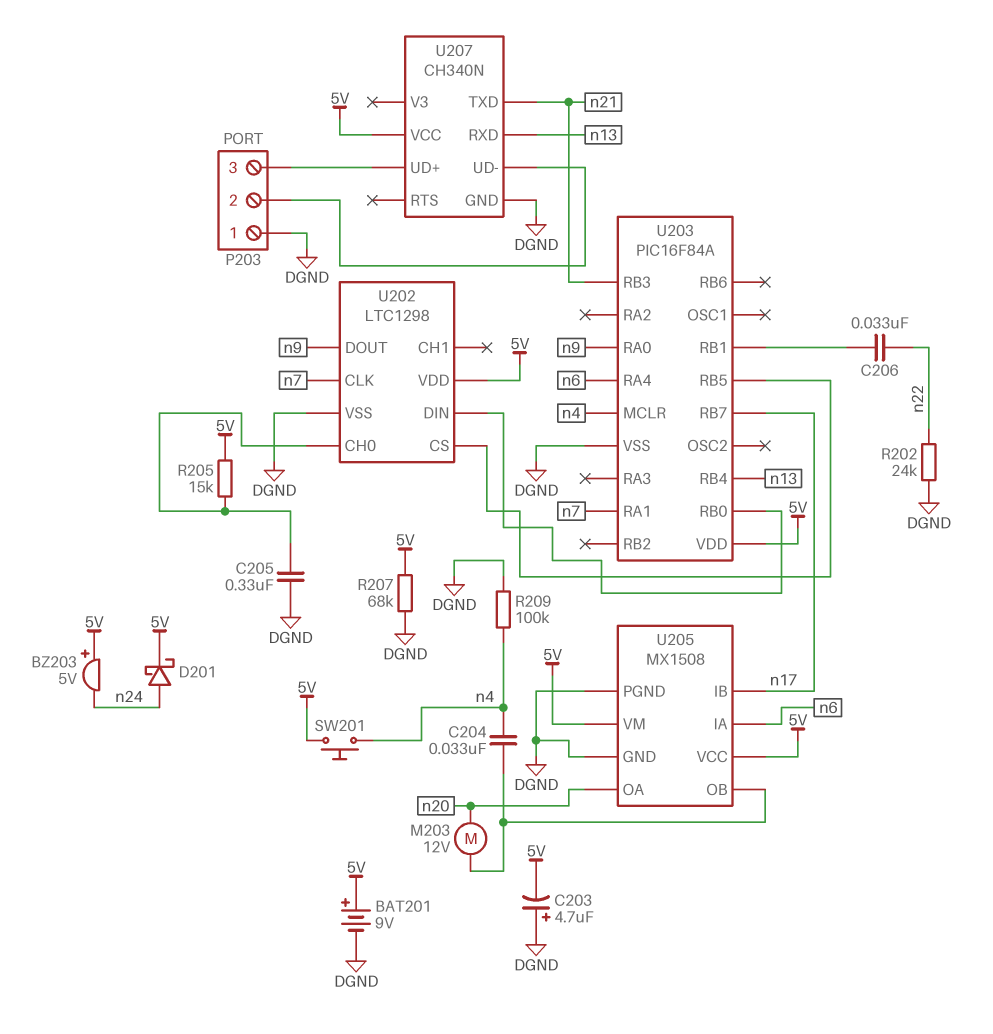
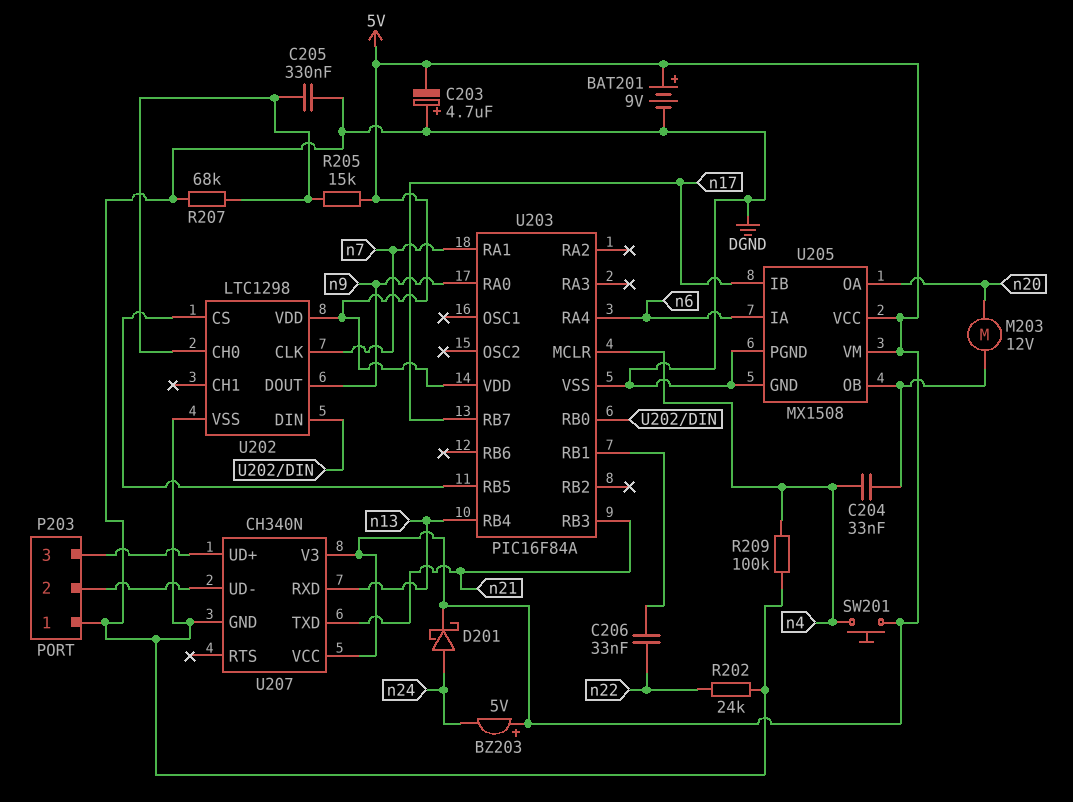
R207: 68k (5V, DGND) -> 68k (DGND, U202/CH0)
U207 pin V3: none -> 5V

